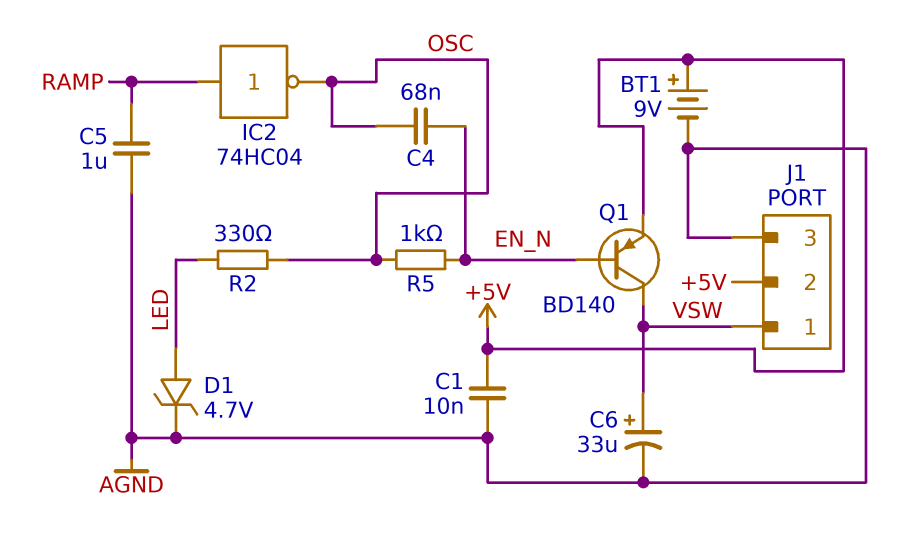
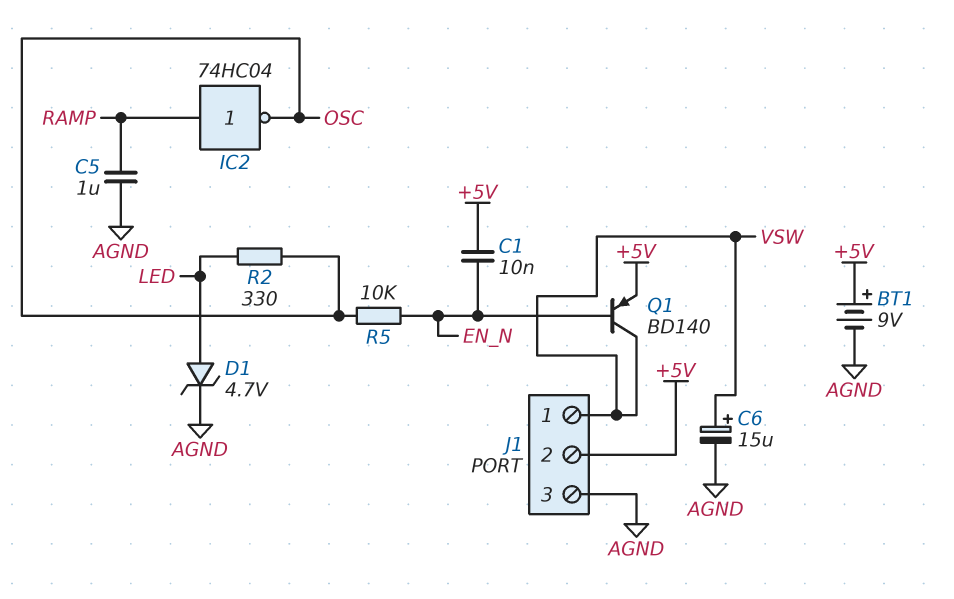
C1: 10nF (+5V, AGND) -> 10nF (+5V, EN_N)
C4: 68nF (EN_N, OSC) -> none
C6: 33uF (plus VSW, minus AGND) -> 15uF (plus VSW, minus AGND)
R5: 1k (EN_N, OSC) -> 10k (EN_N, OSC)

